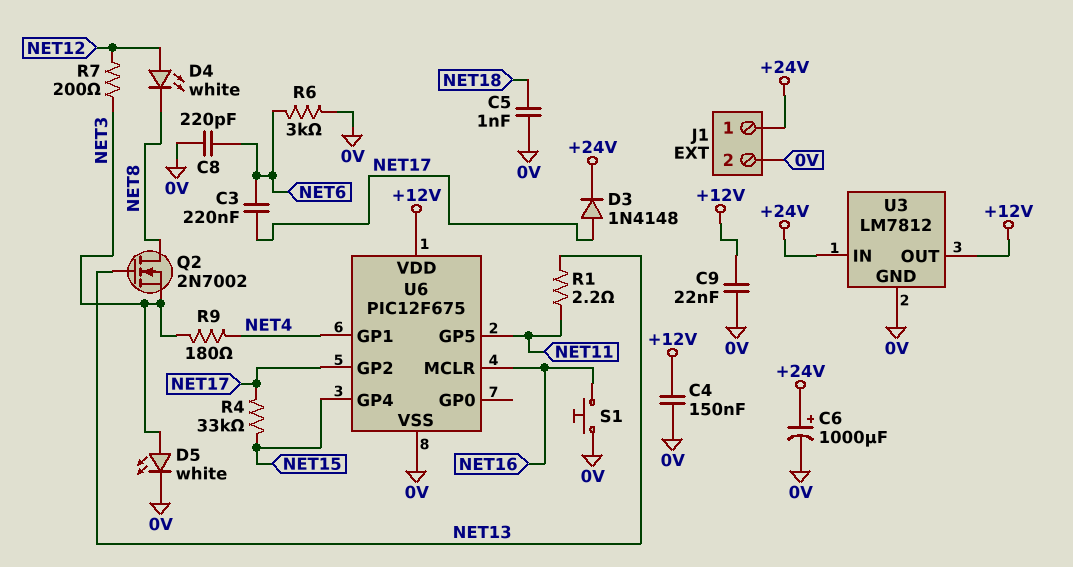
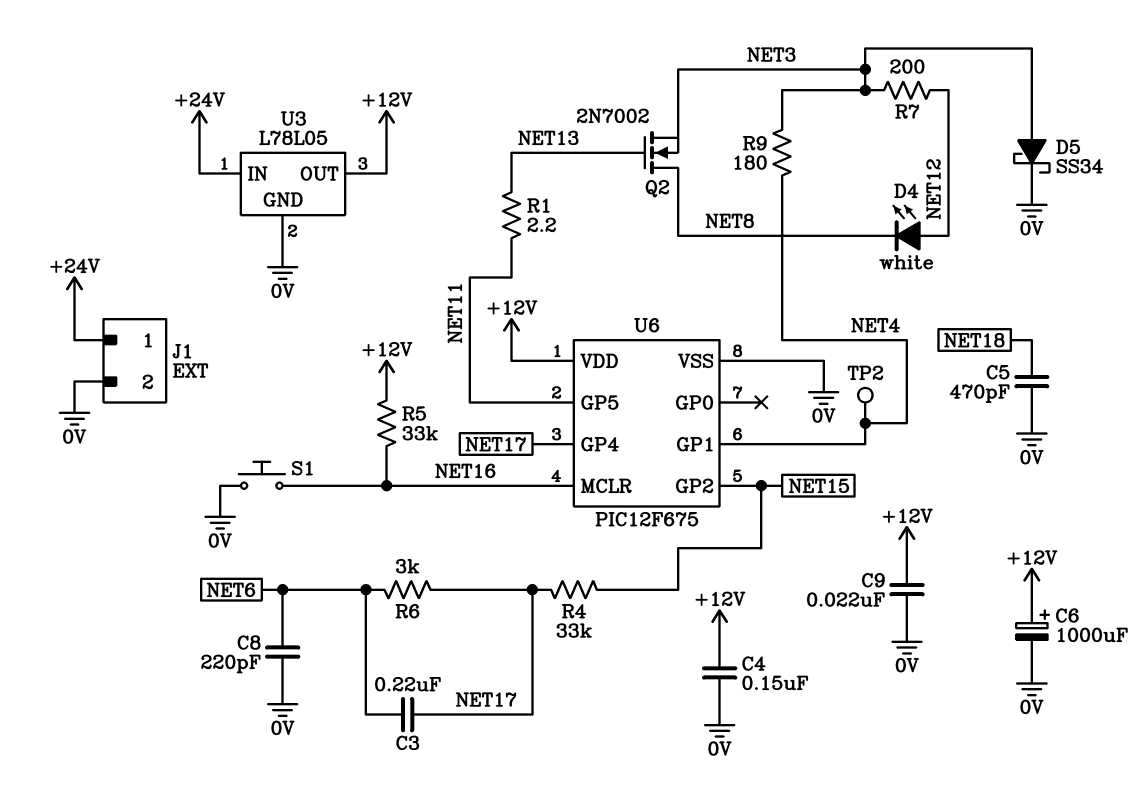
C5: 1nF (0V, NET18) -> 470pF (0V, NET18)
C6: 1000uF (plus +24V, minus 0V) -> 1000uF (plus +12V, minus 0V)
D3: diode 1N4148 (A NET17, K +24V) -> none
D5: LED white (A NET3, K 0V) -> schottky SS34 (A NET3, K 0V)
R5: none -> 33k (+12V, NET16)
R6: 3k (0V, NET6) -> 3k (NET6, NET17)
TP2: none -> test point (NET4)
U3: LM7812 -> L78L05
U6 pin GP2: NET17 -> NET15
U6 pin GP4: NET15 -> NET17

